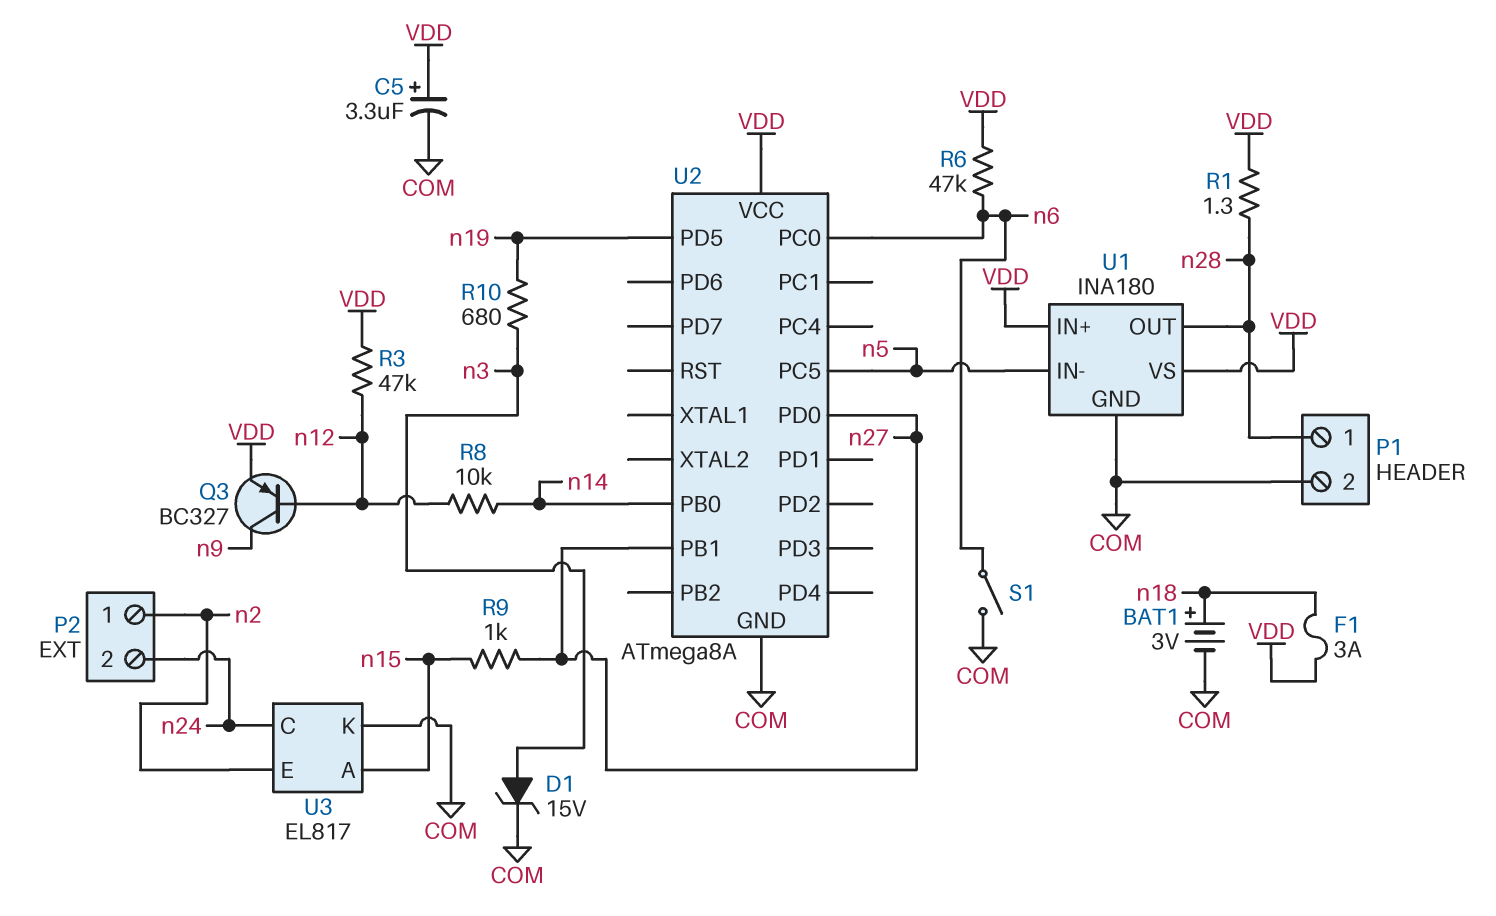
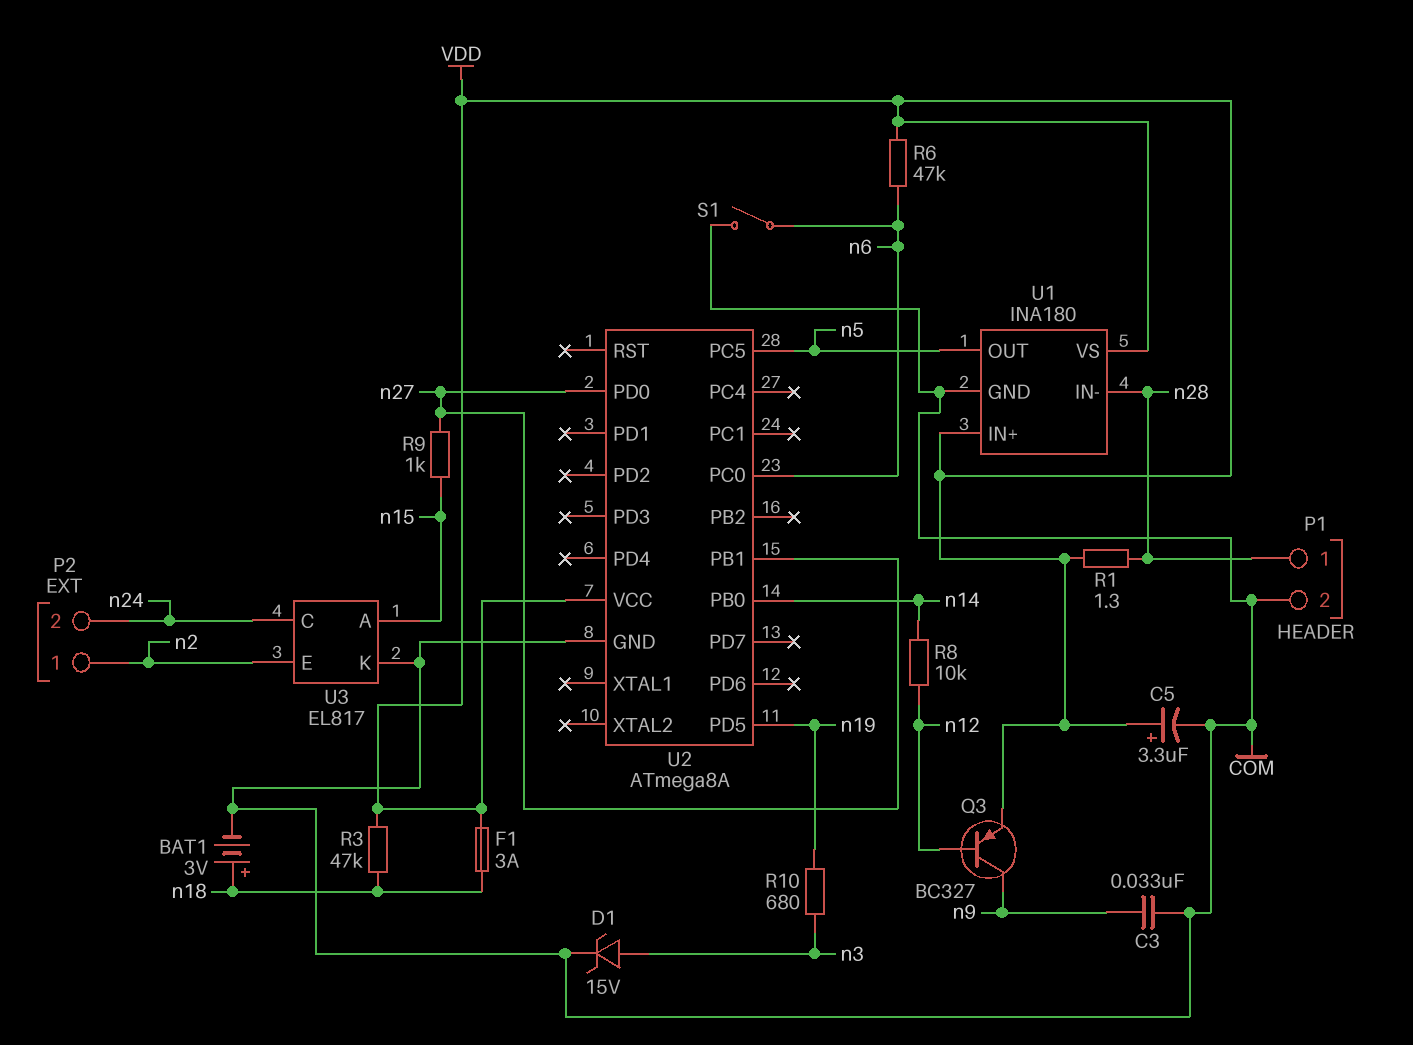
C3: none -> 33nF (COM, n9)
R3: 47k (VDD, n12) -> 47k (VDD, n18)
U1 pin IN-: n5 -> n28
U1 pin OUT: n28 -> n5

